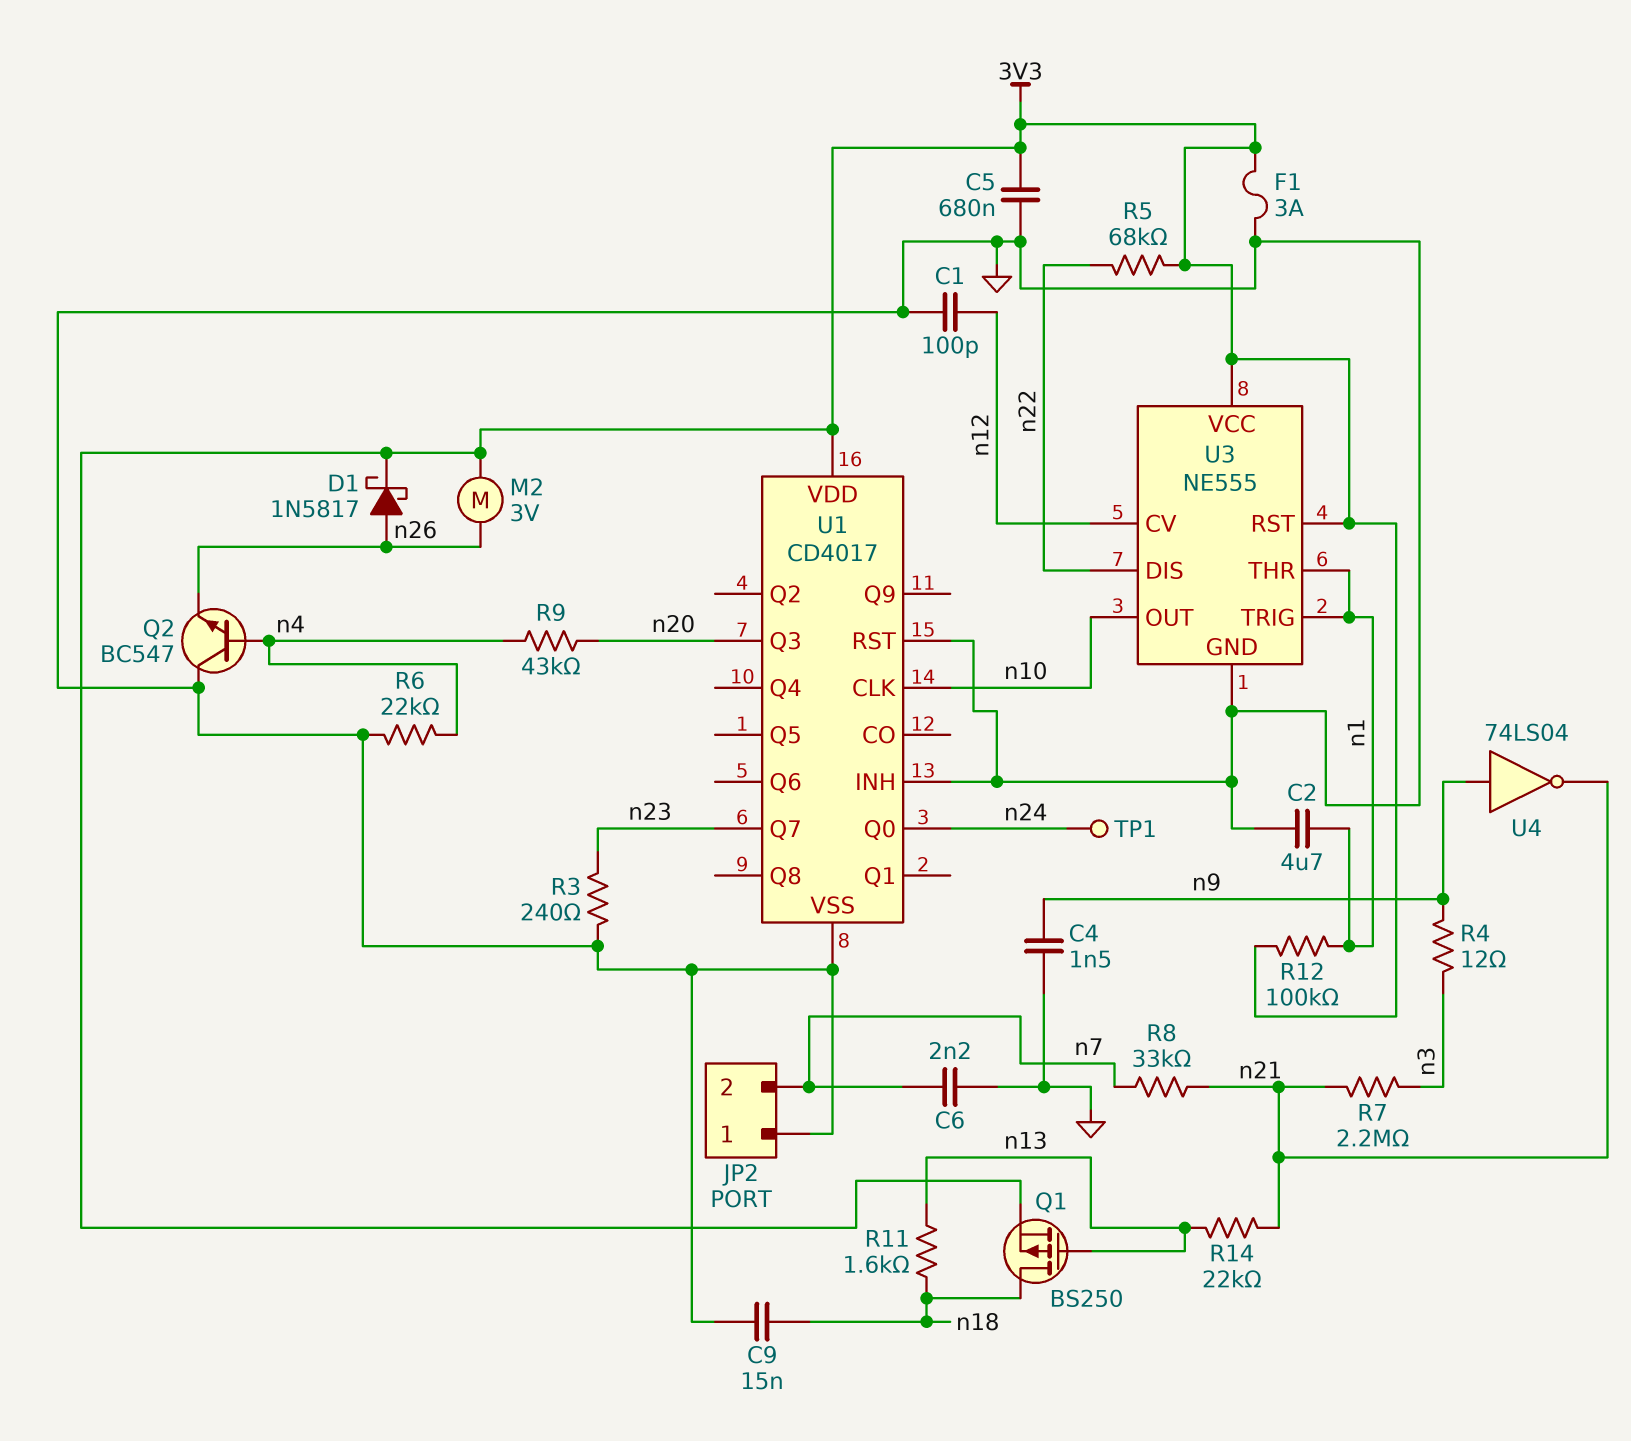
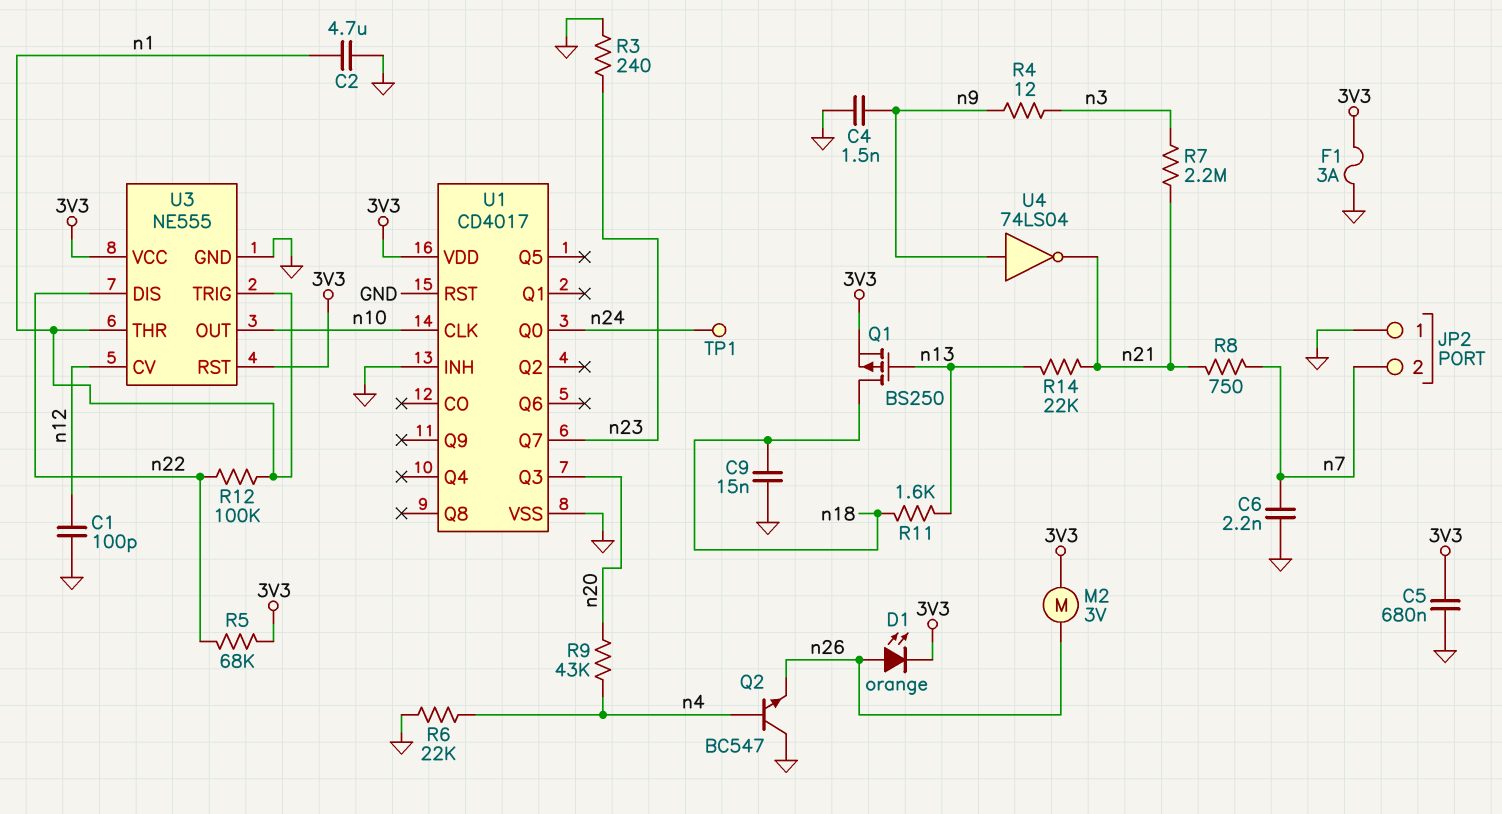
D1: schottky 1N5817 (A n26, K 3V3) -> LED orange (A n26, K 3V3)
R8: 33k (n7, n21) -> 750 (n7, n21)
R12: 100k (3V3, n1) -> 100k (n1, n22)

